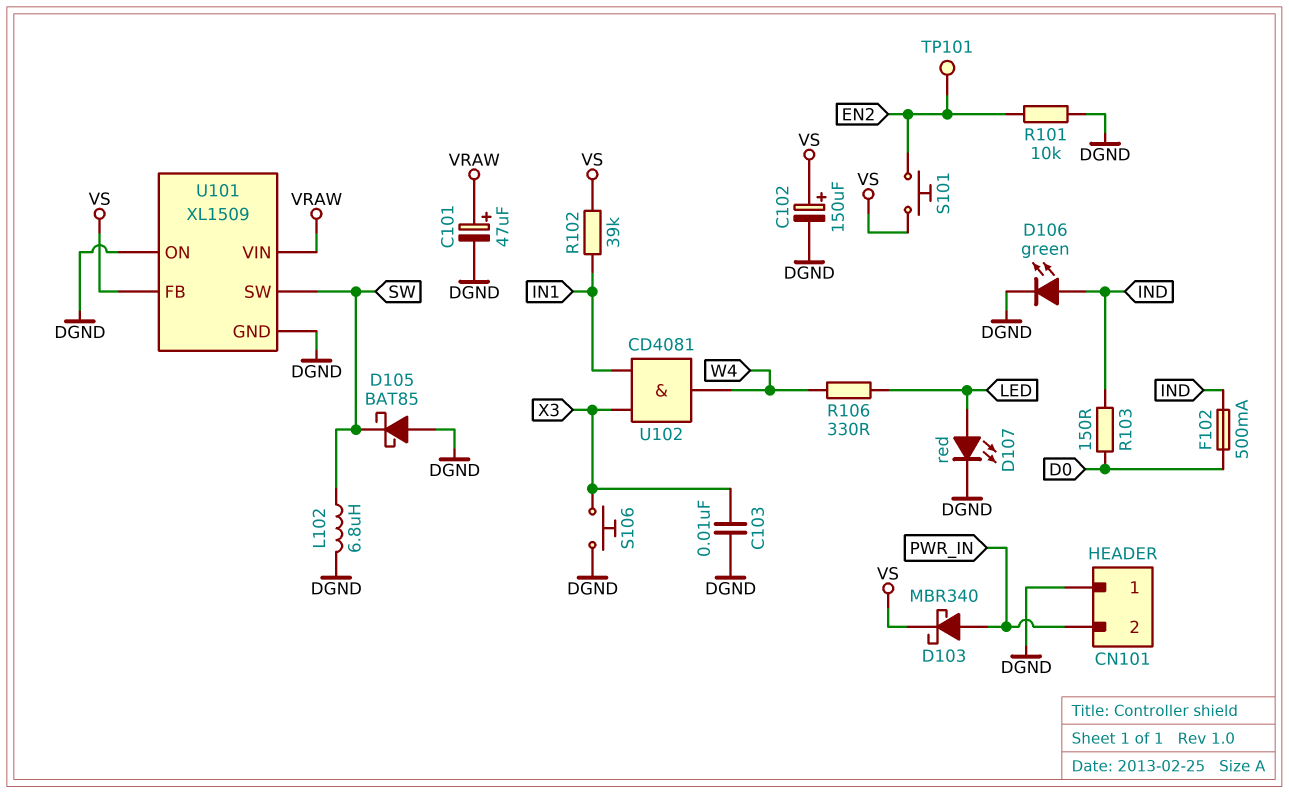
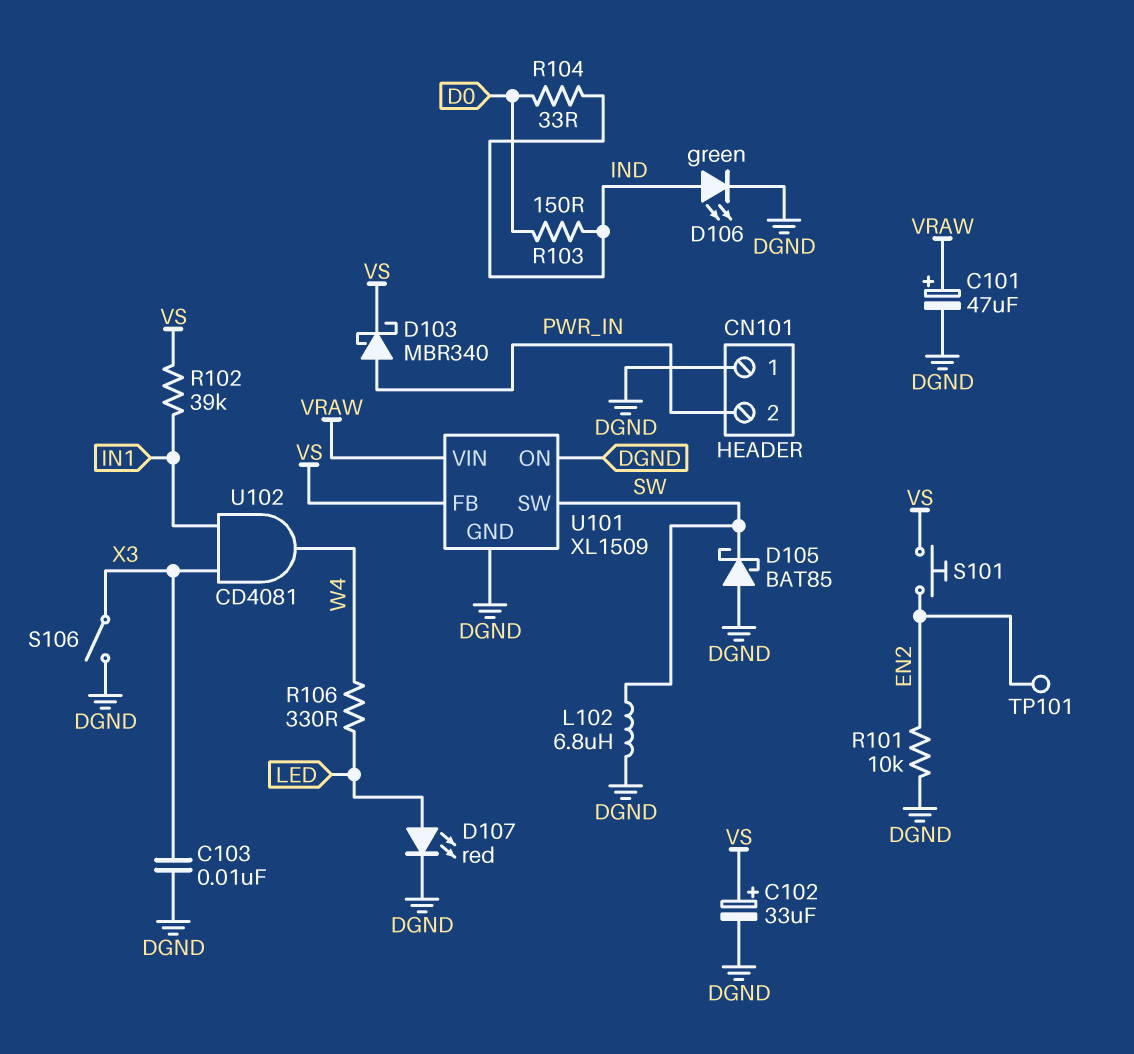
C102: 150uF (plus VS, minus DGND) -> 33uF (plus VS, minus DGND)
F102: 500mA (D0, IND) -> none
R104: none -> 33 (D0, IND)
S106: button (DGND, X3) -> switch (DGND, X3)

